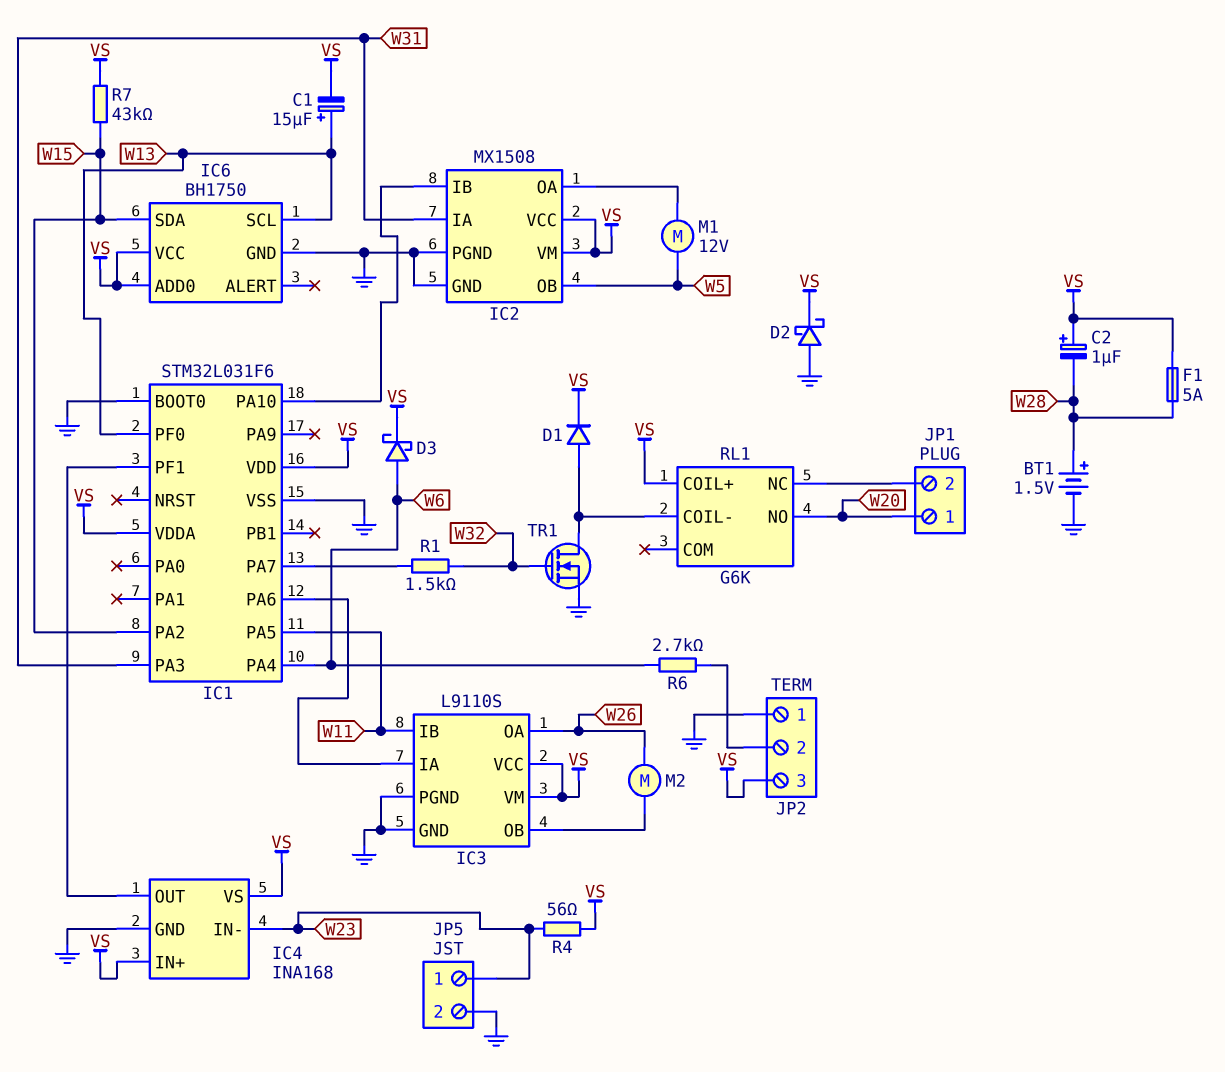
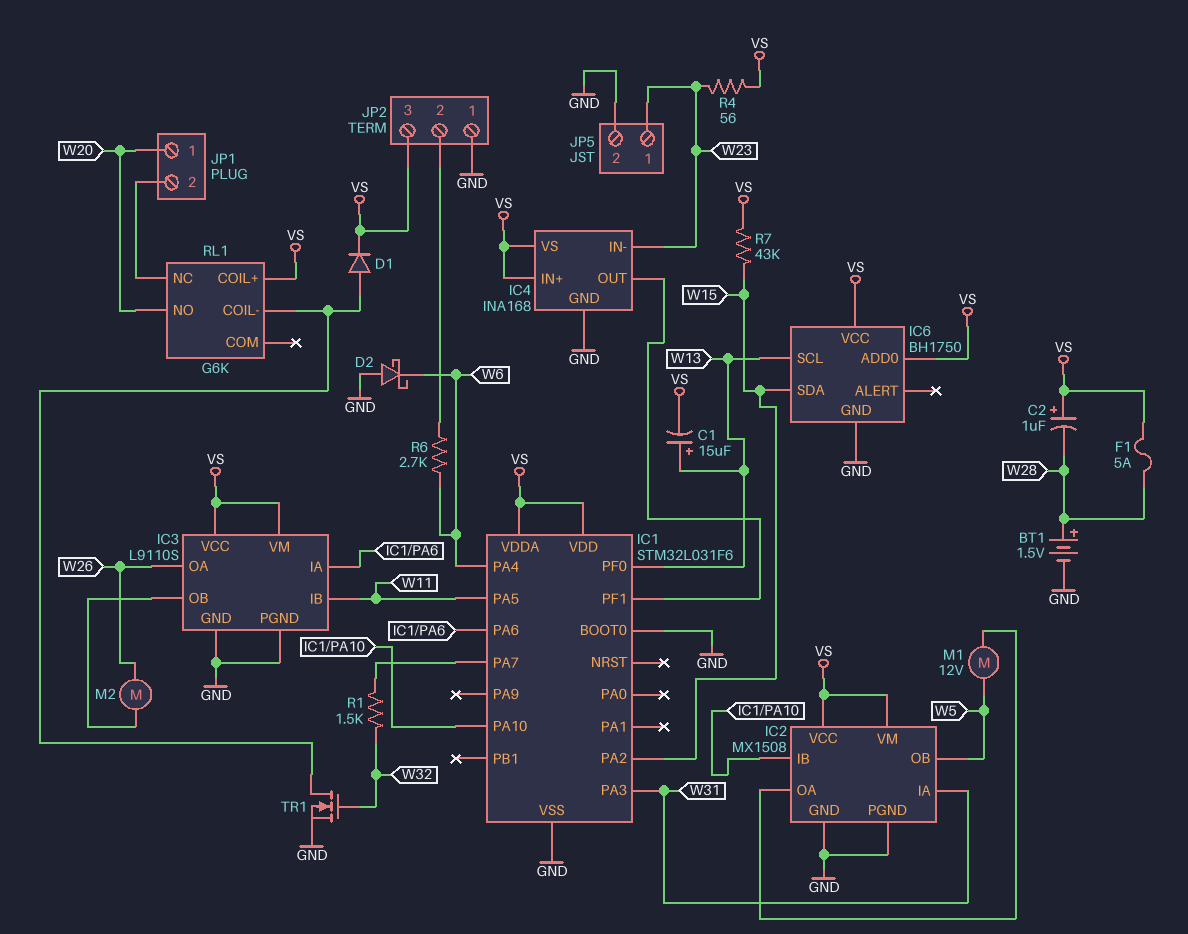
D2: schottky (A GND, K VS) -> schottky (A GND, K W6)
D3: schottky (A W6, K VS) -> none

